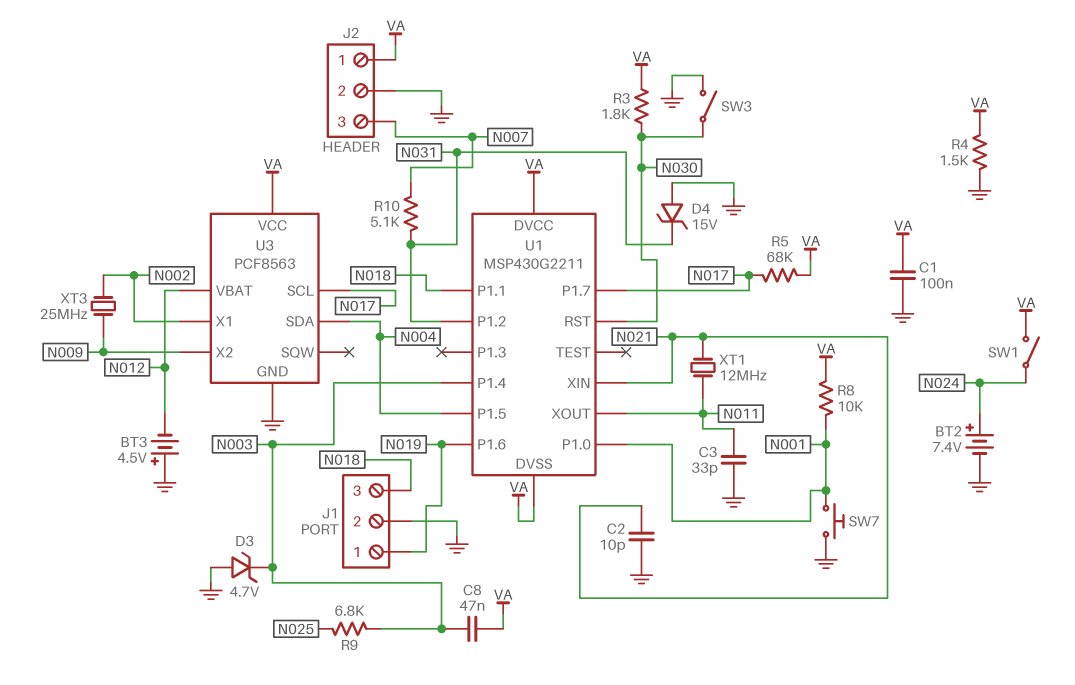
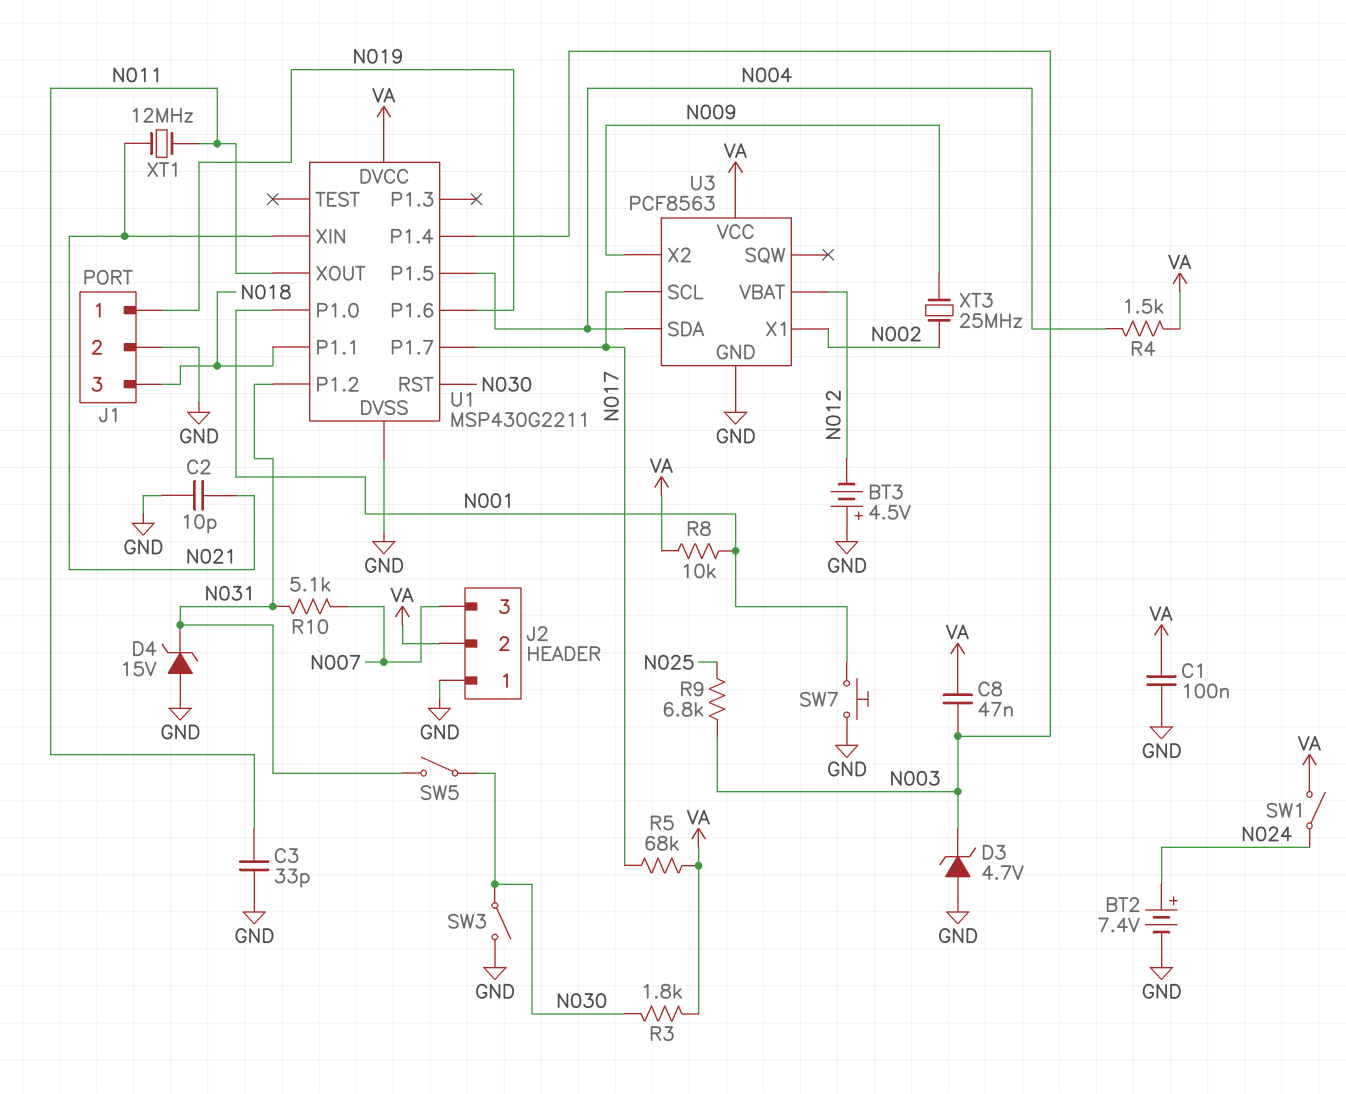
J2 pin 1: VA -> GND
J2 pin 2: GND -> VA
R4: 1.5k (GND, VA) -> 1.5k (N004, VA)
SW5: none -> switch (N030, N031)
U1 pin DVSS: VA -> GND

